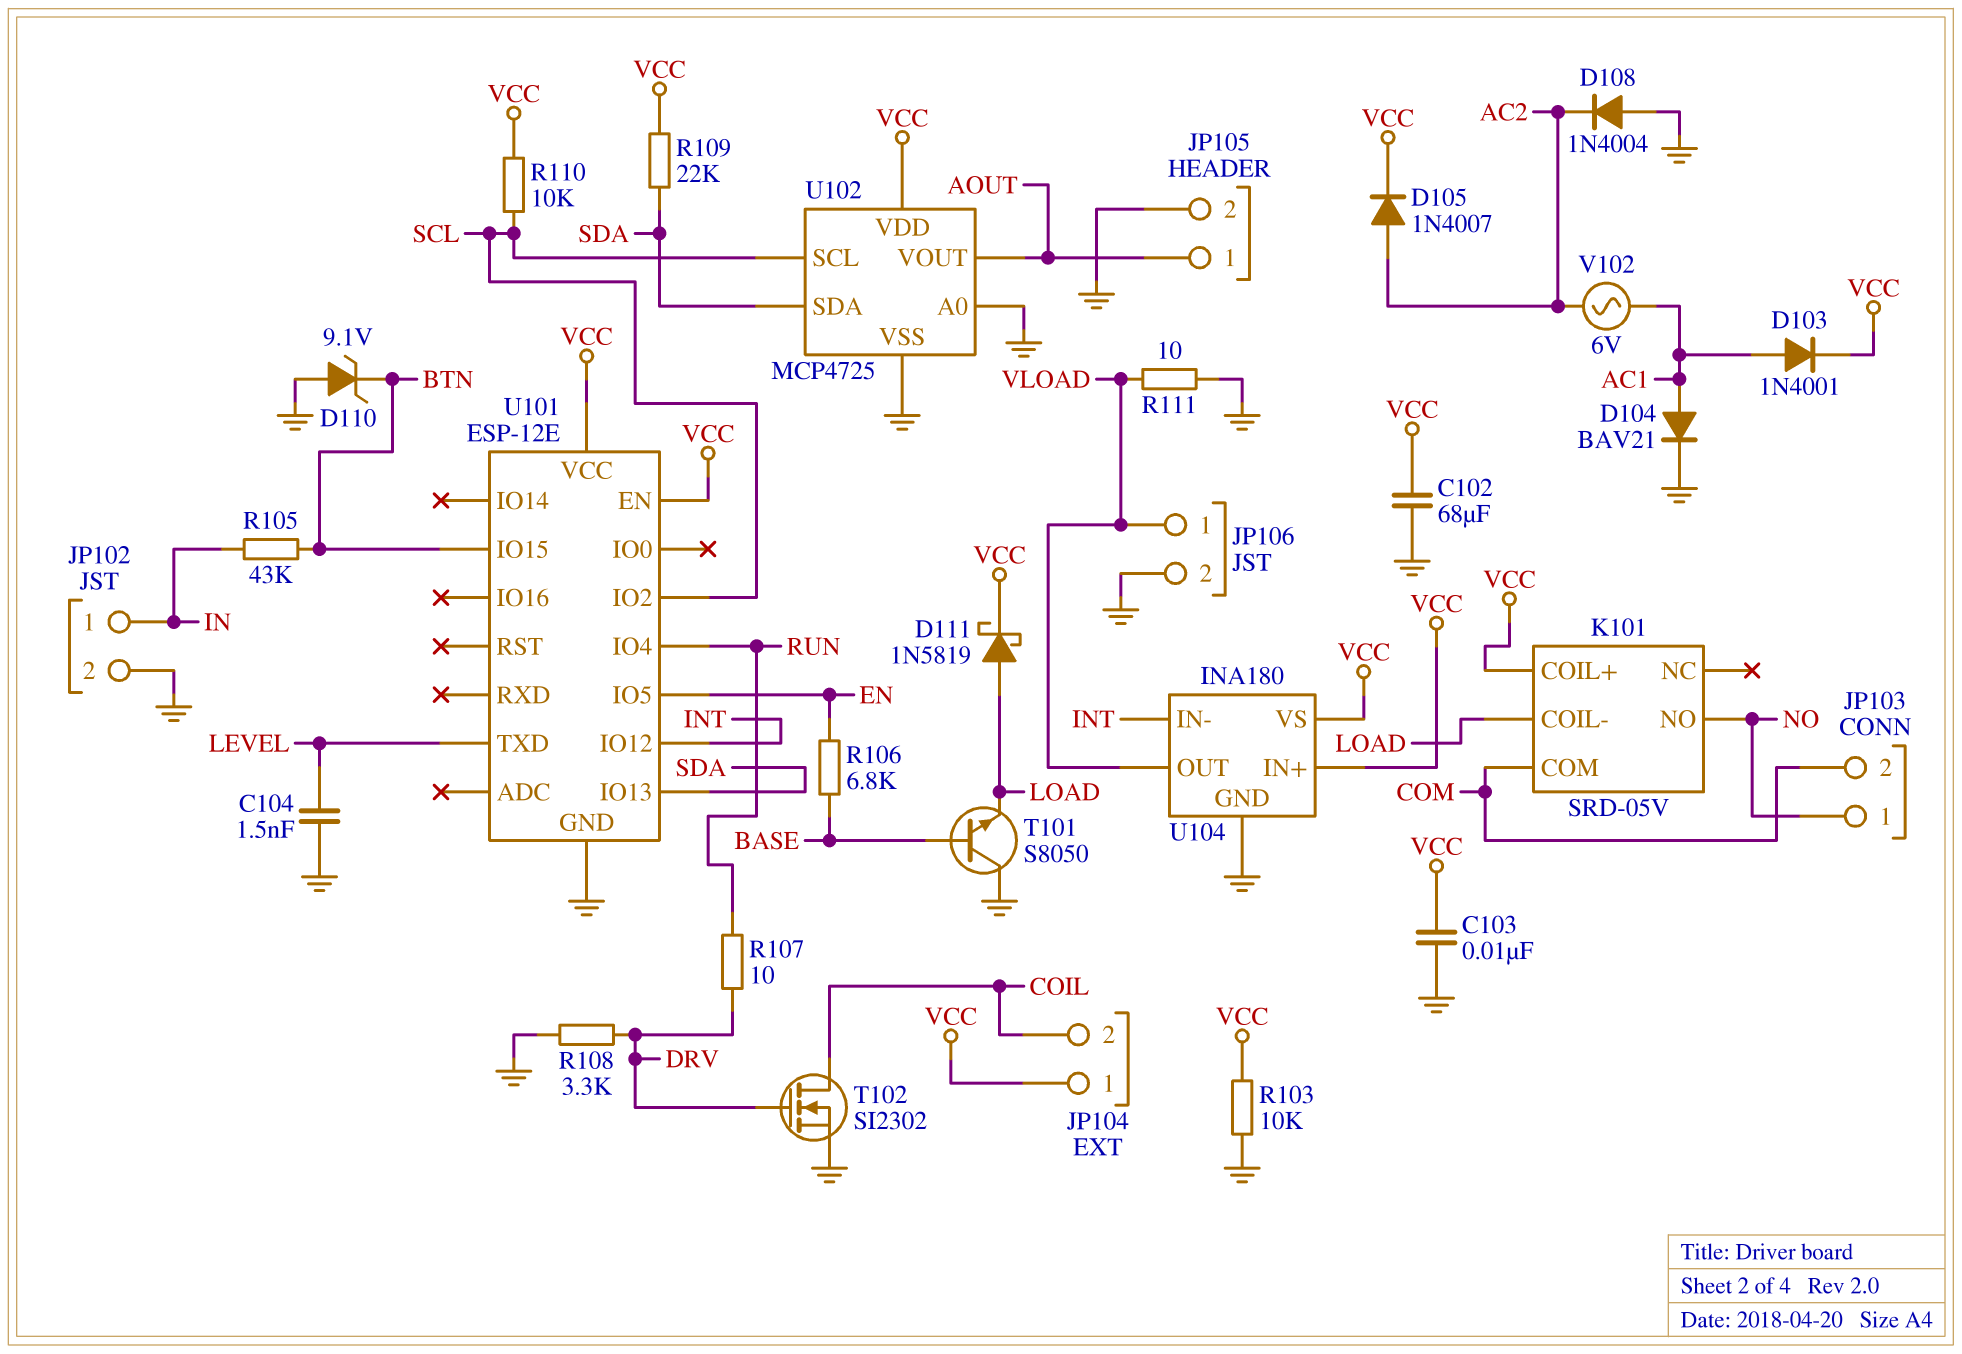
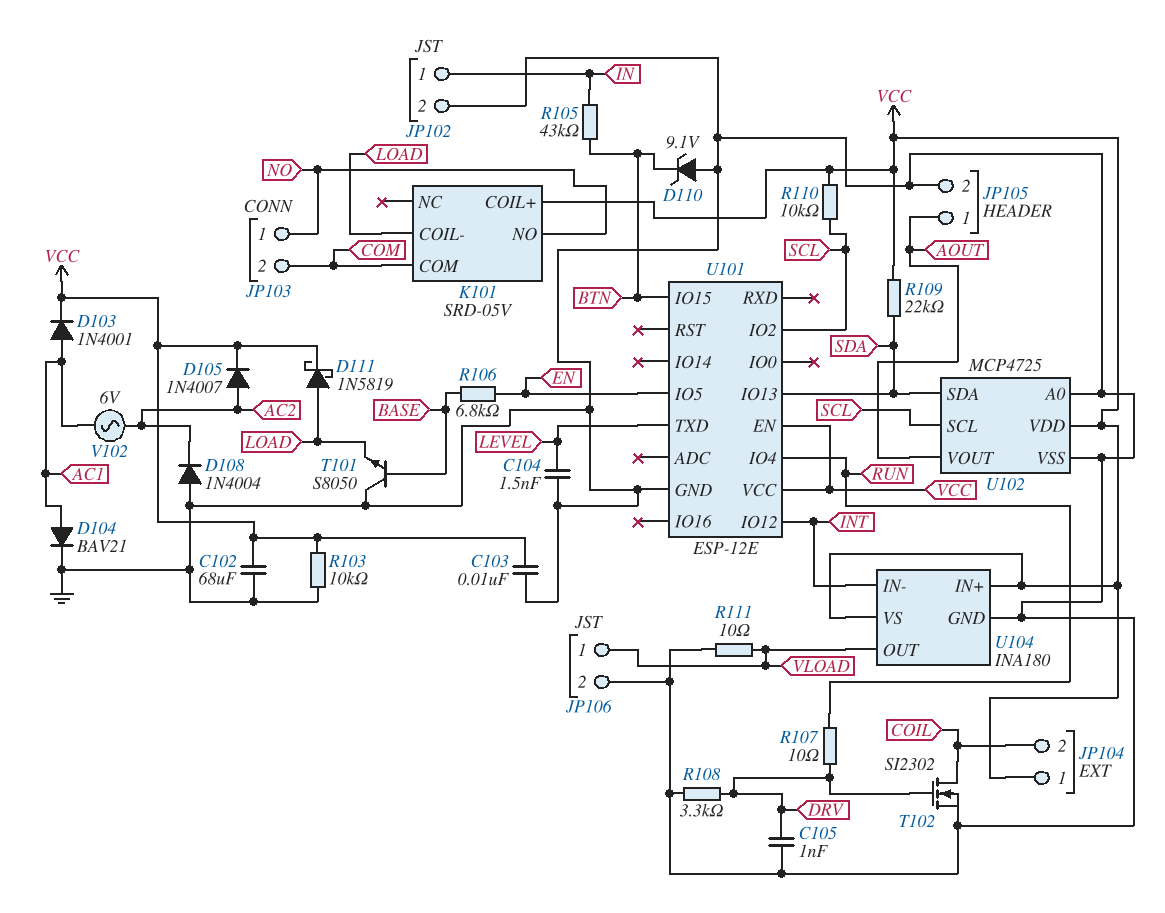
C105: none -> 1nF (DRV, GND)

